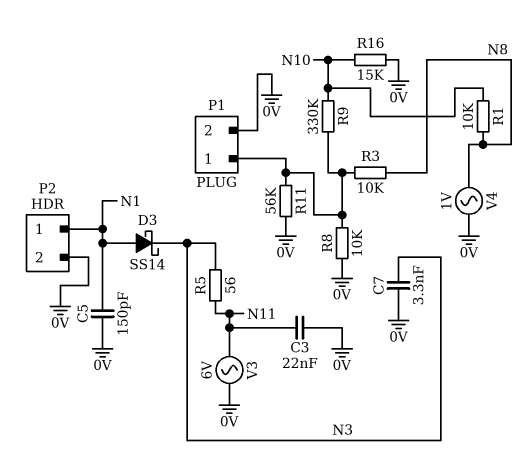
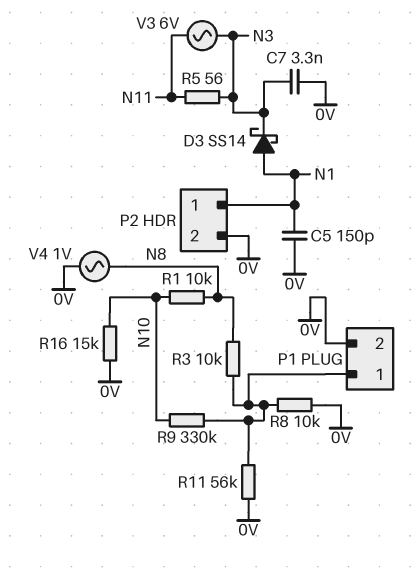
C3: 22nF (0V, N11) -> none
V3: AC 6V (0V, N11) -> AC 6V (N3, N11)

